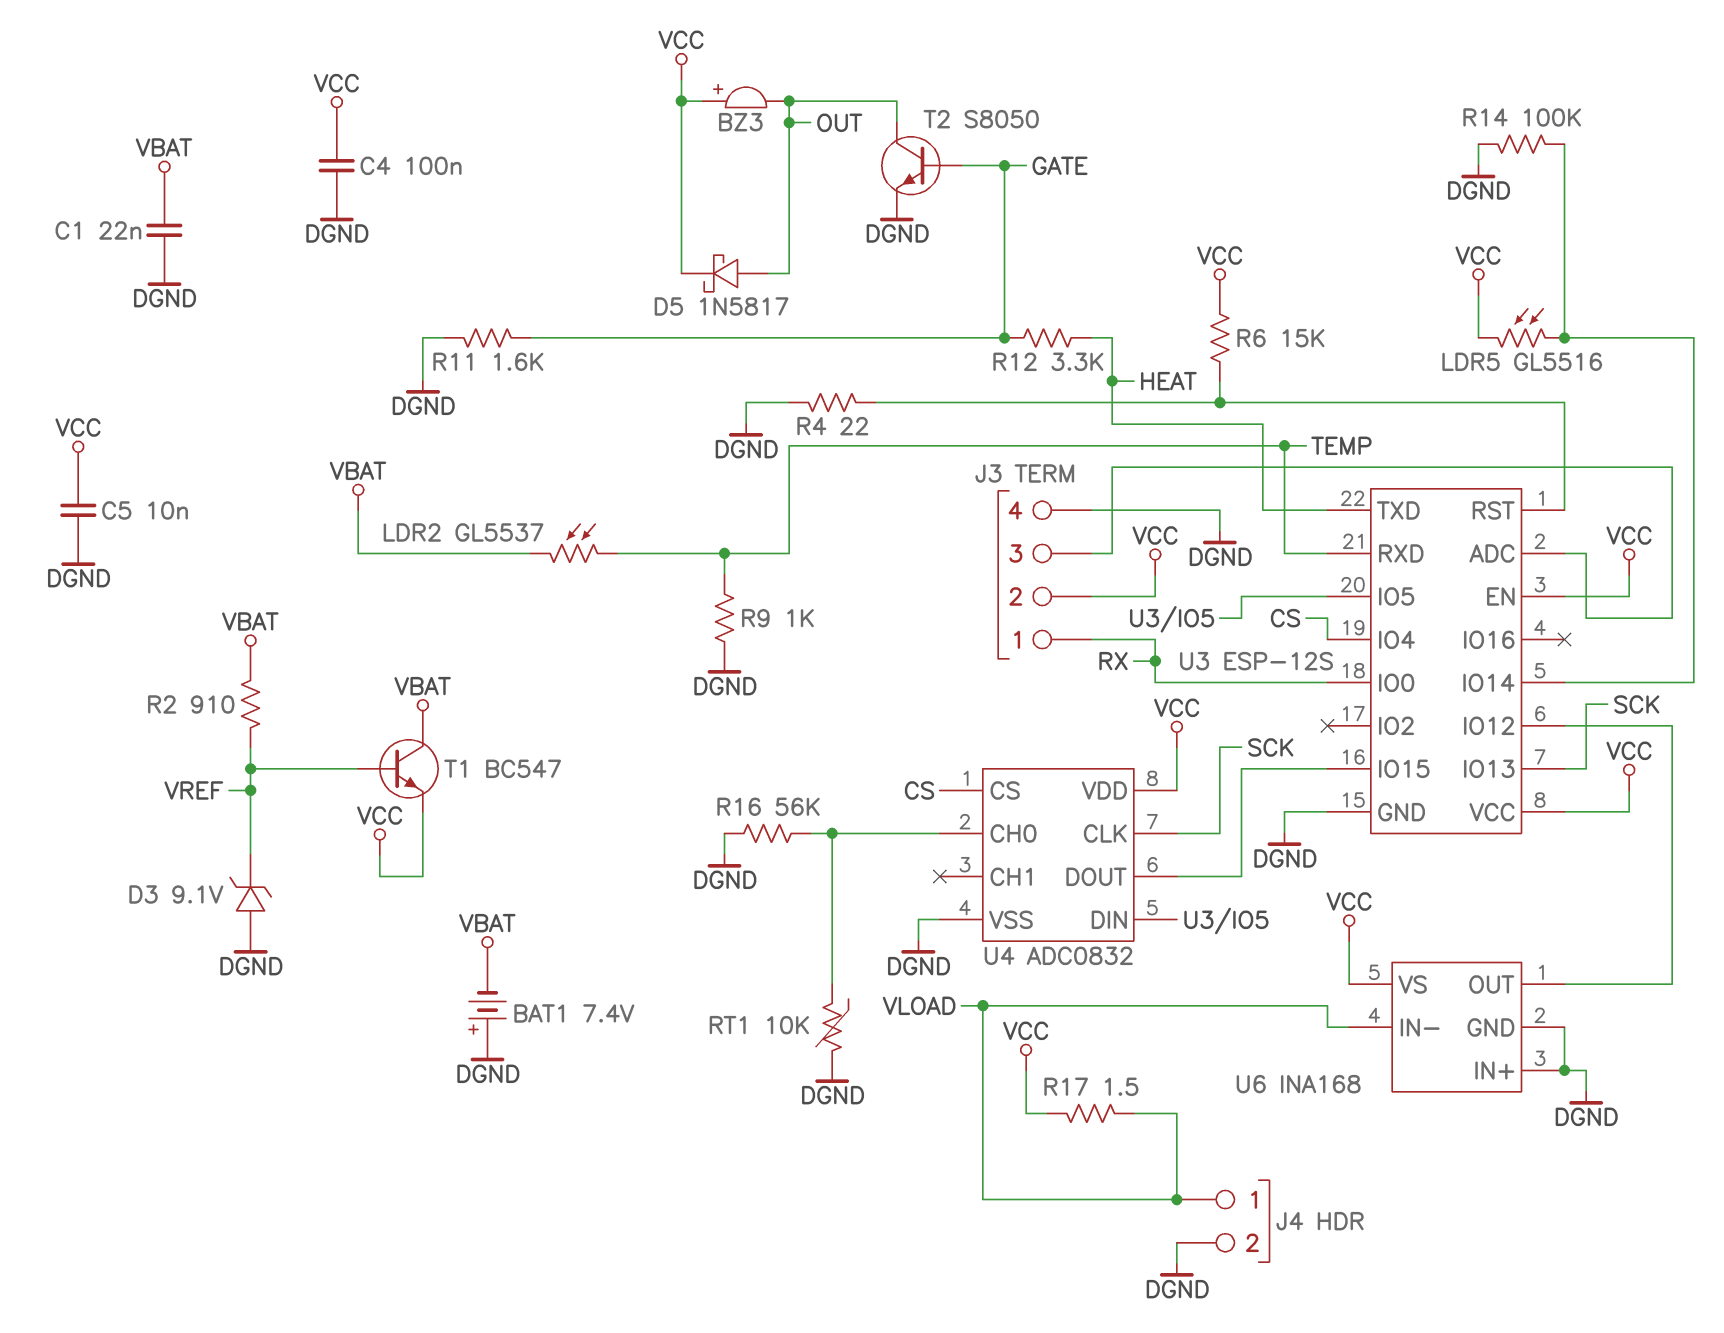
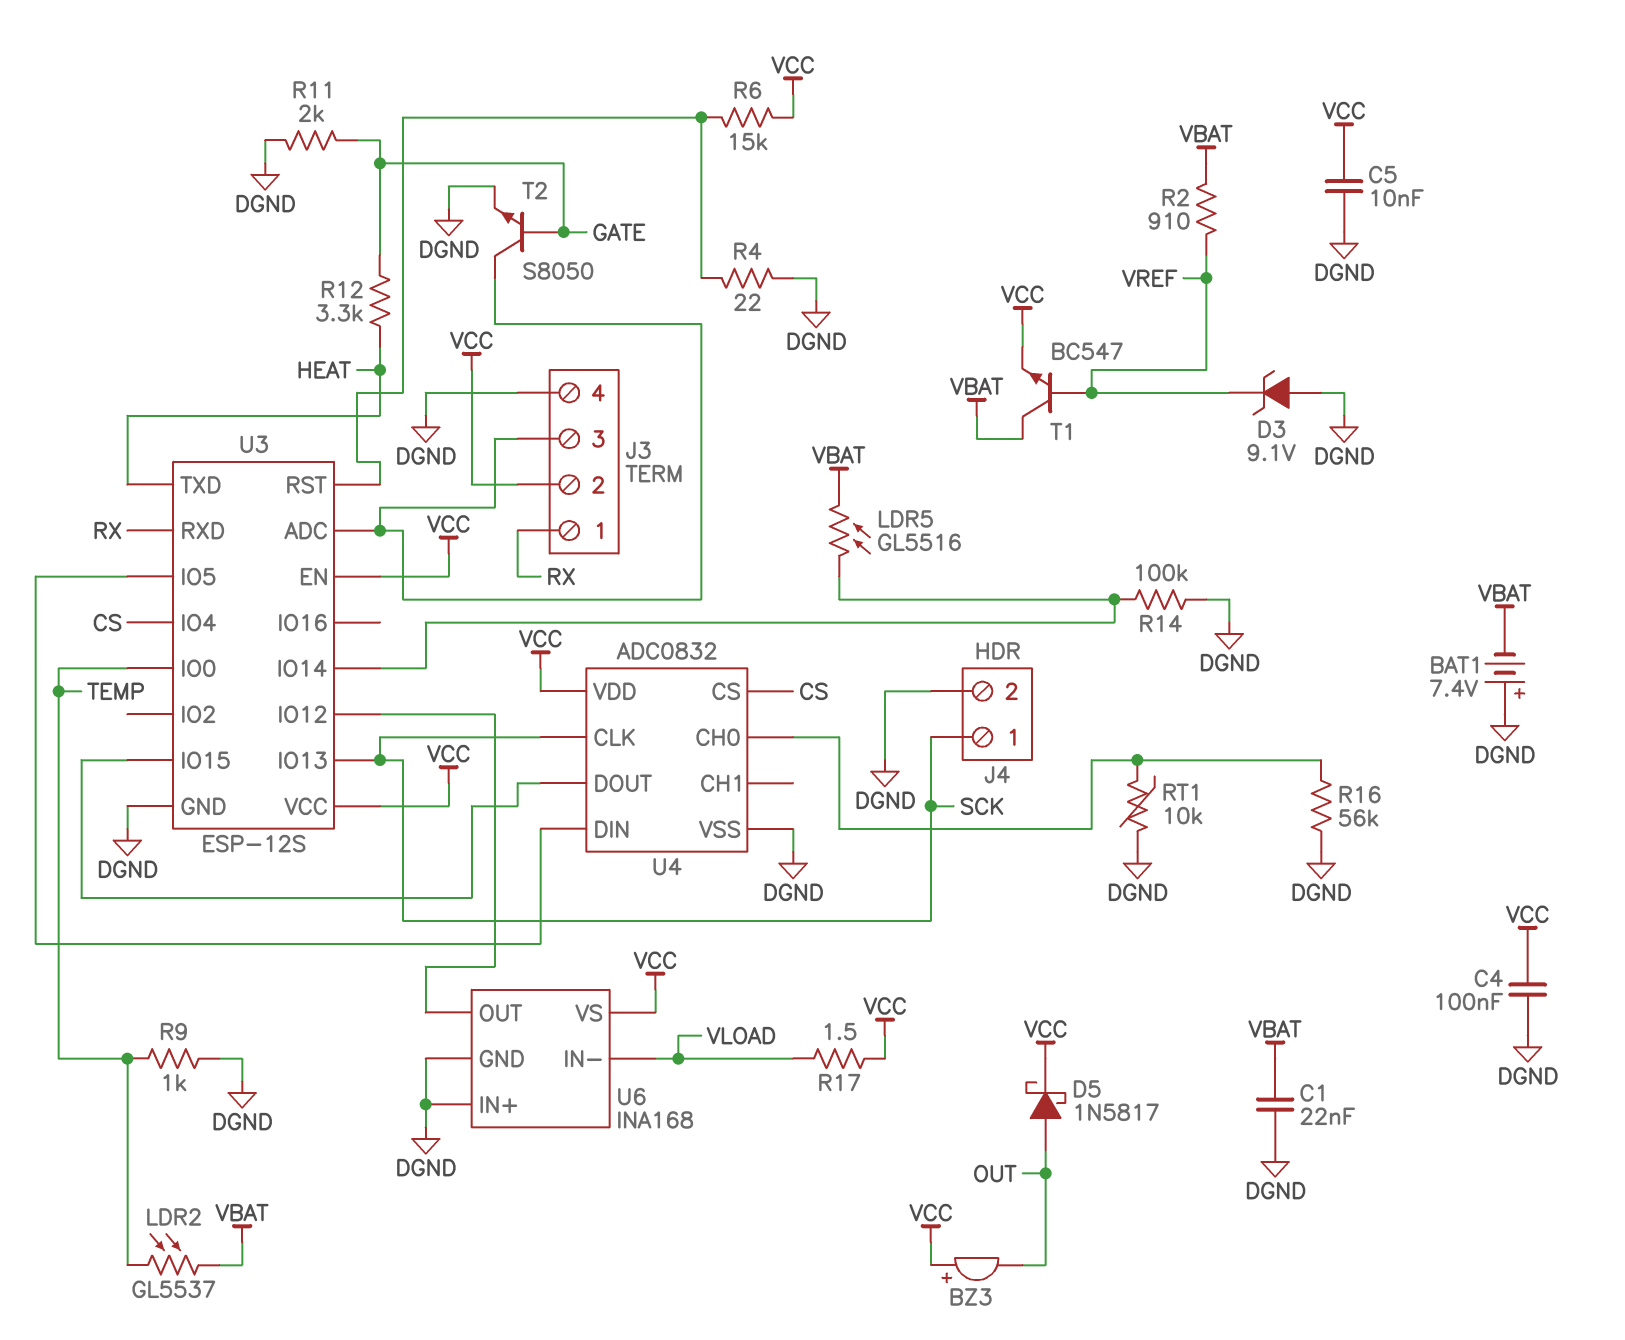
J4 pin 1: VLOAD -> SCK
LDR5: GL5516 (U3/IO14, VCC) -> GL5516 (U3/IO14, VBAT)
R11: 1.6k (DGND, GATE) -> 2k (DGND, GATE)
T2: NPN S8050 (B GATE, C OUT, E DGND) -> NPN S8050 (B GATE, C J3/3, E DGND)
U3 pin IO0: RX -> TEMP
U3 pin RXD: TEMP -> RX

